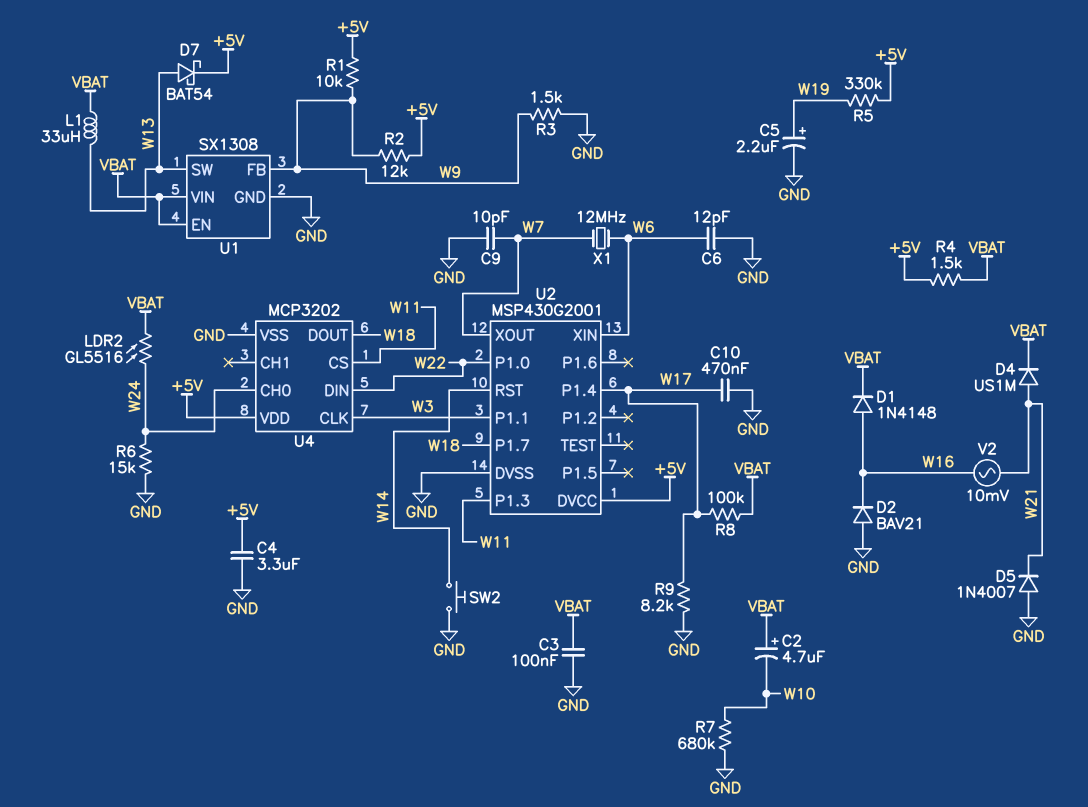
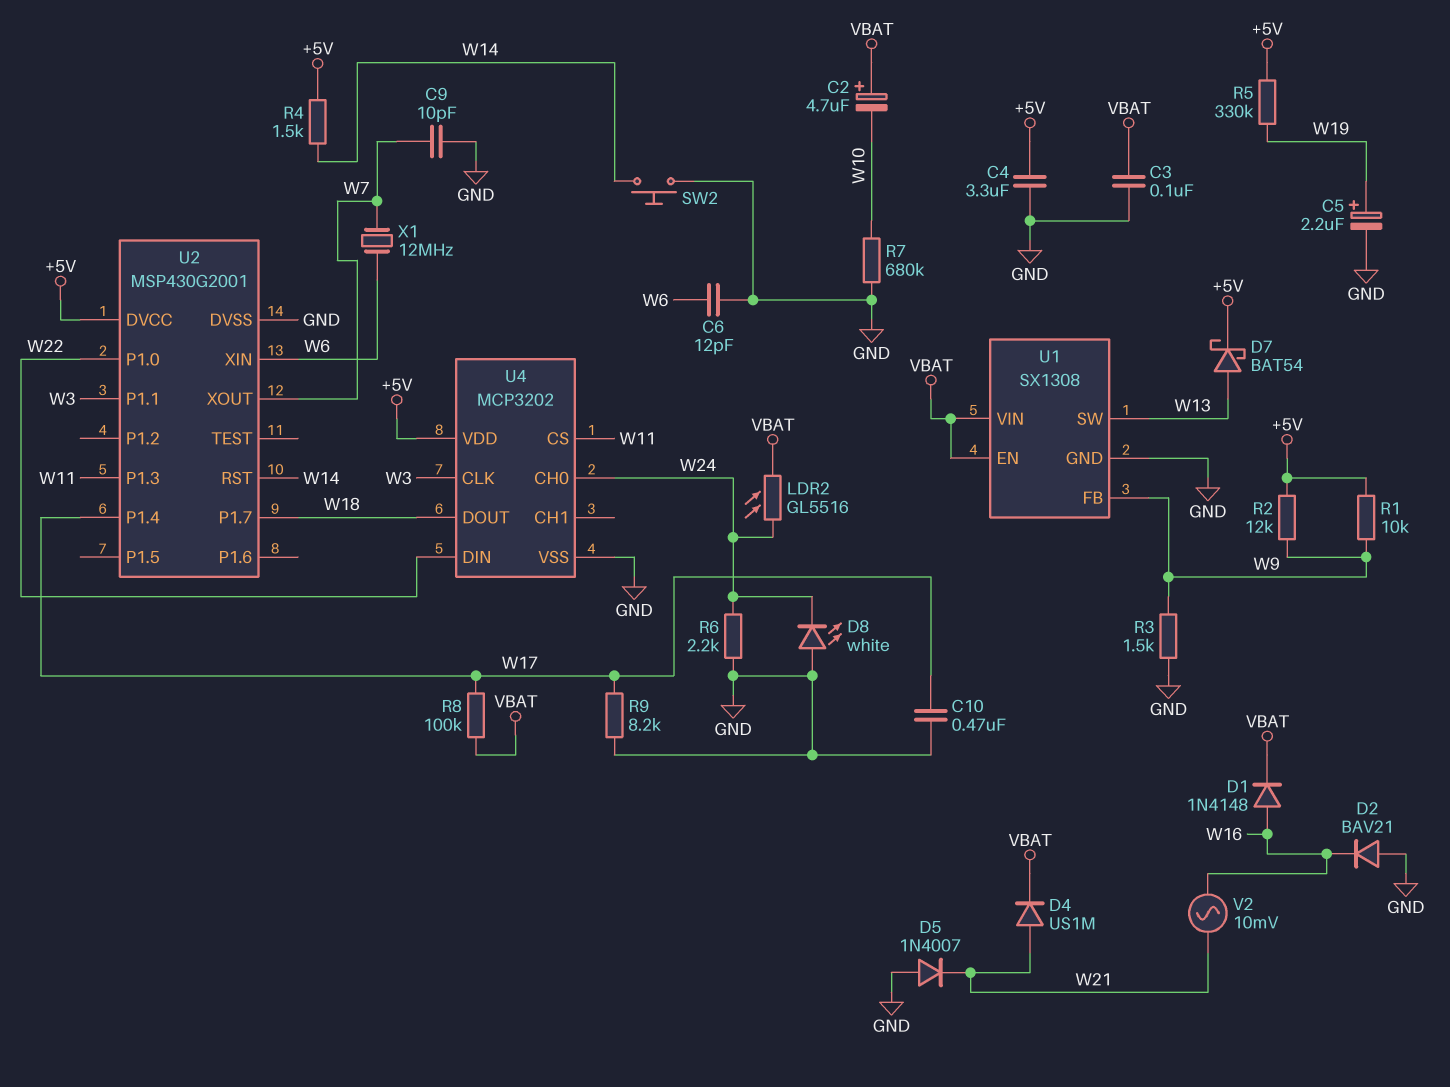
D8: none -> LED white (A GND, K W24)
L1: 33uH (VBAT, W13) -> none
R4: 1.5k (+5V, VBAT) -> 1.5k (+5V, W14)
R6: 15k (GND, W24) -> 2.2k (GND, W24)

